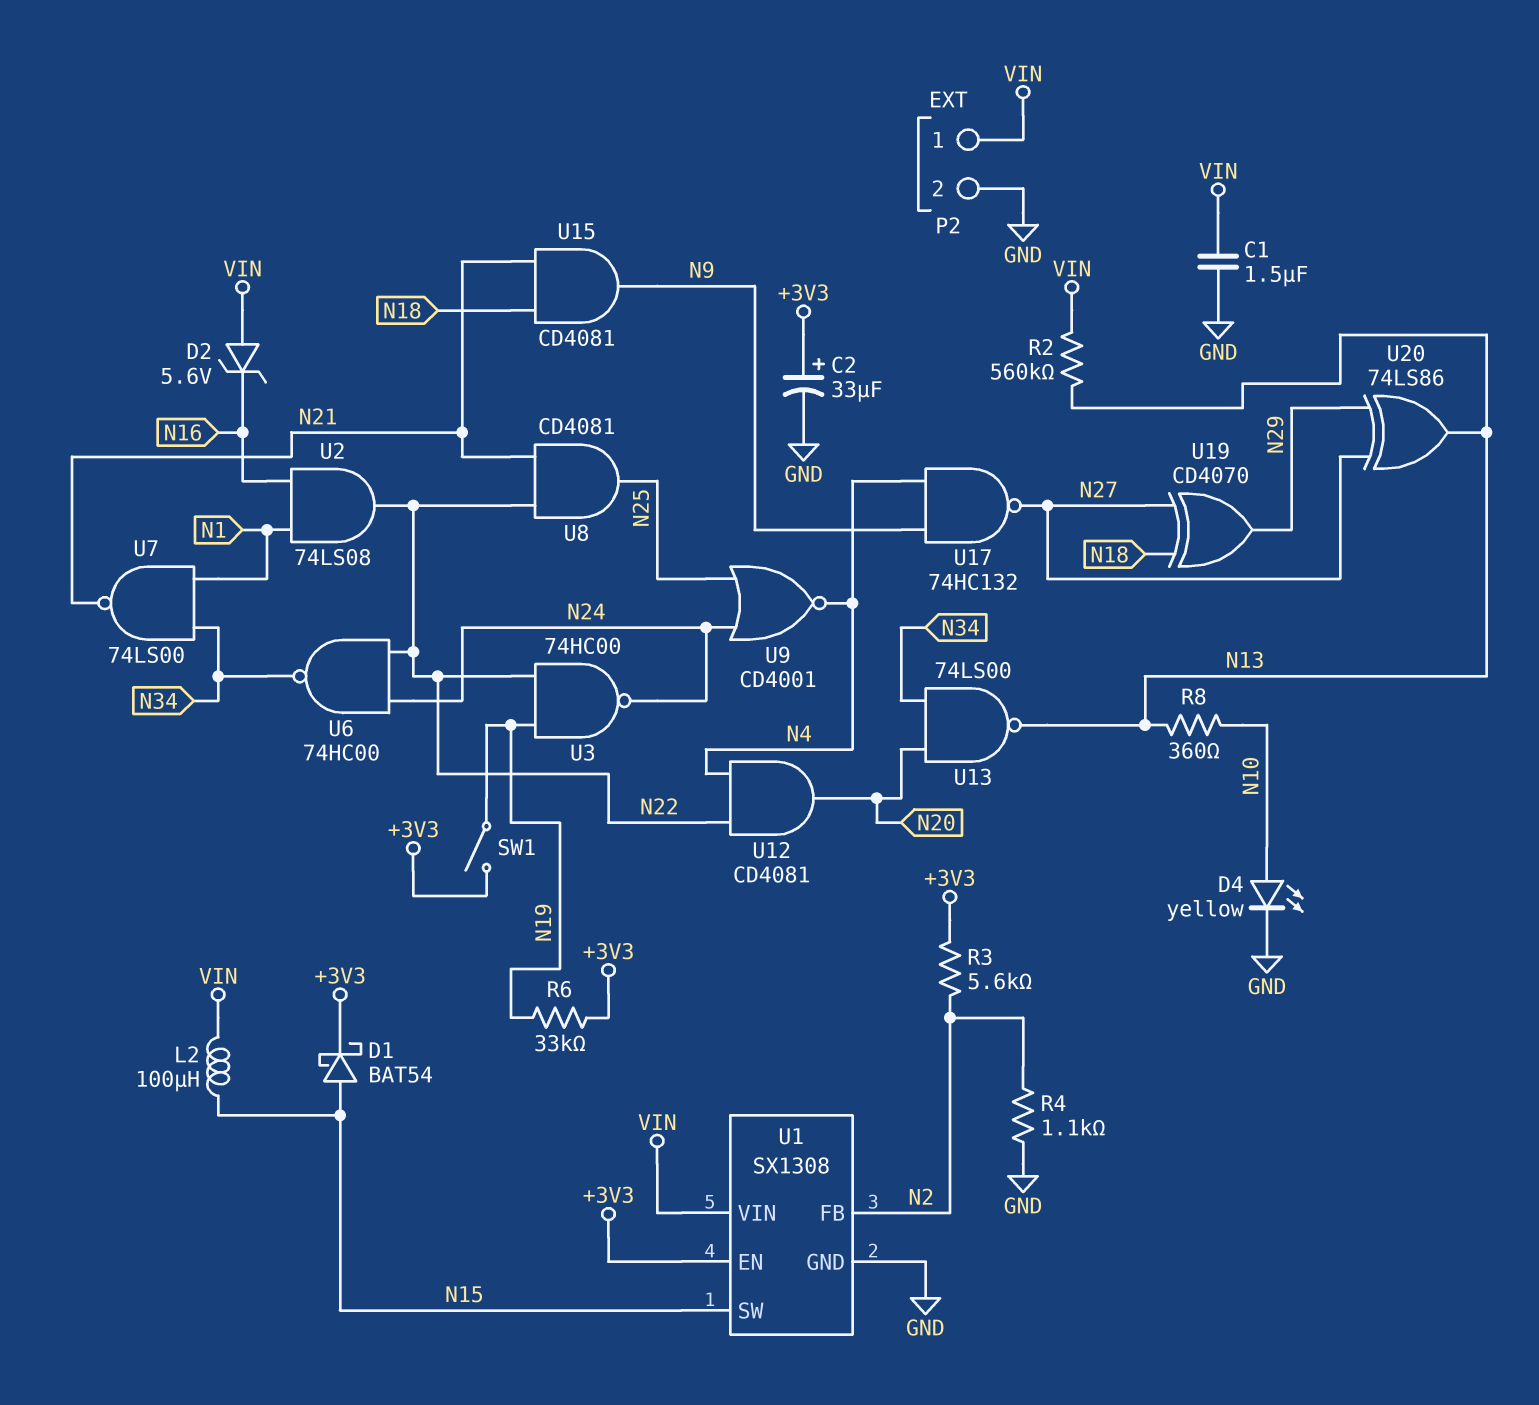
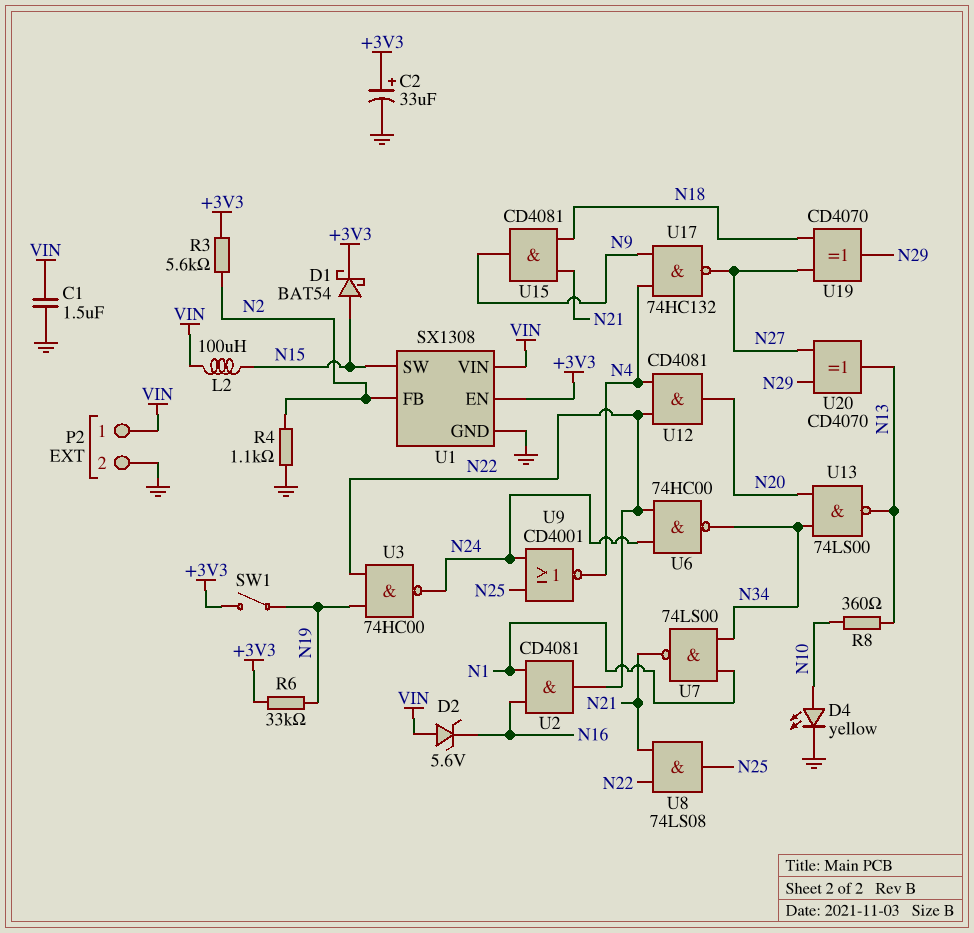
R2: 560k (N13, VIN) -> none
U2: AND 74LS08 (in N1, in N16, out N22) -> AND CD4081 (in N1, in N16, out N22)
U8: AND CD4081 (in N21, in N22, out N25) -> AND 74LS08 (in N21, in N22, out N25)
U20: XOR 74LS86 (in N27, in N29, out N13) -> XOR CD4070 (in N27, in N29, out N13)

